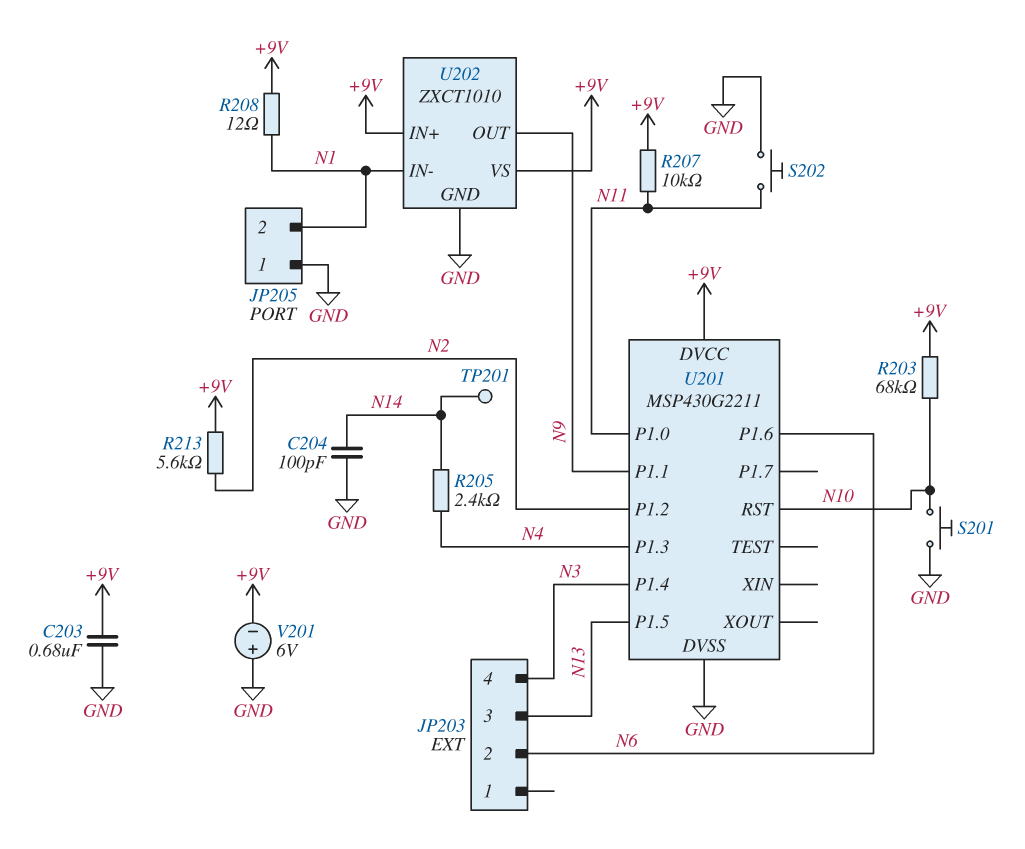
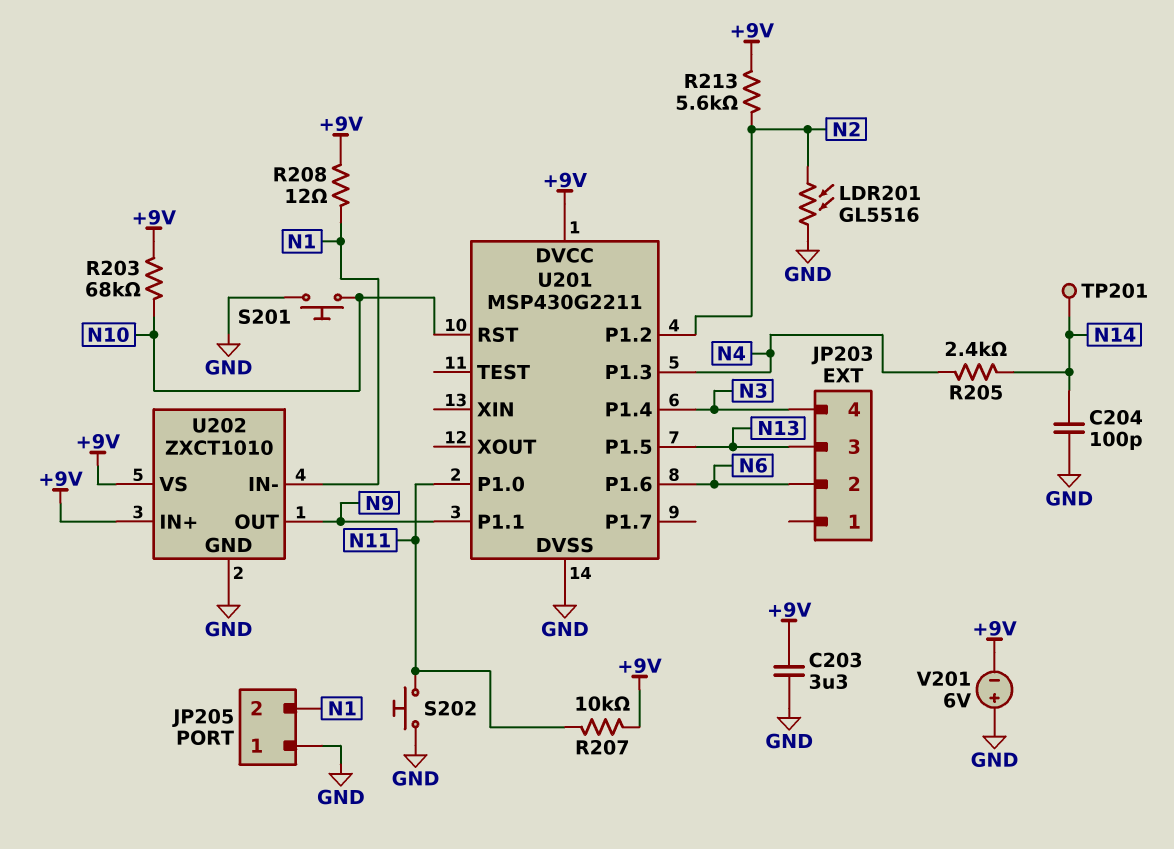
C203: 680nF (+9V, GND) -> 3.3uF (+9V, GND)
LDR201: none -> GL5516 (GND, N2)

